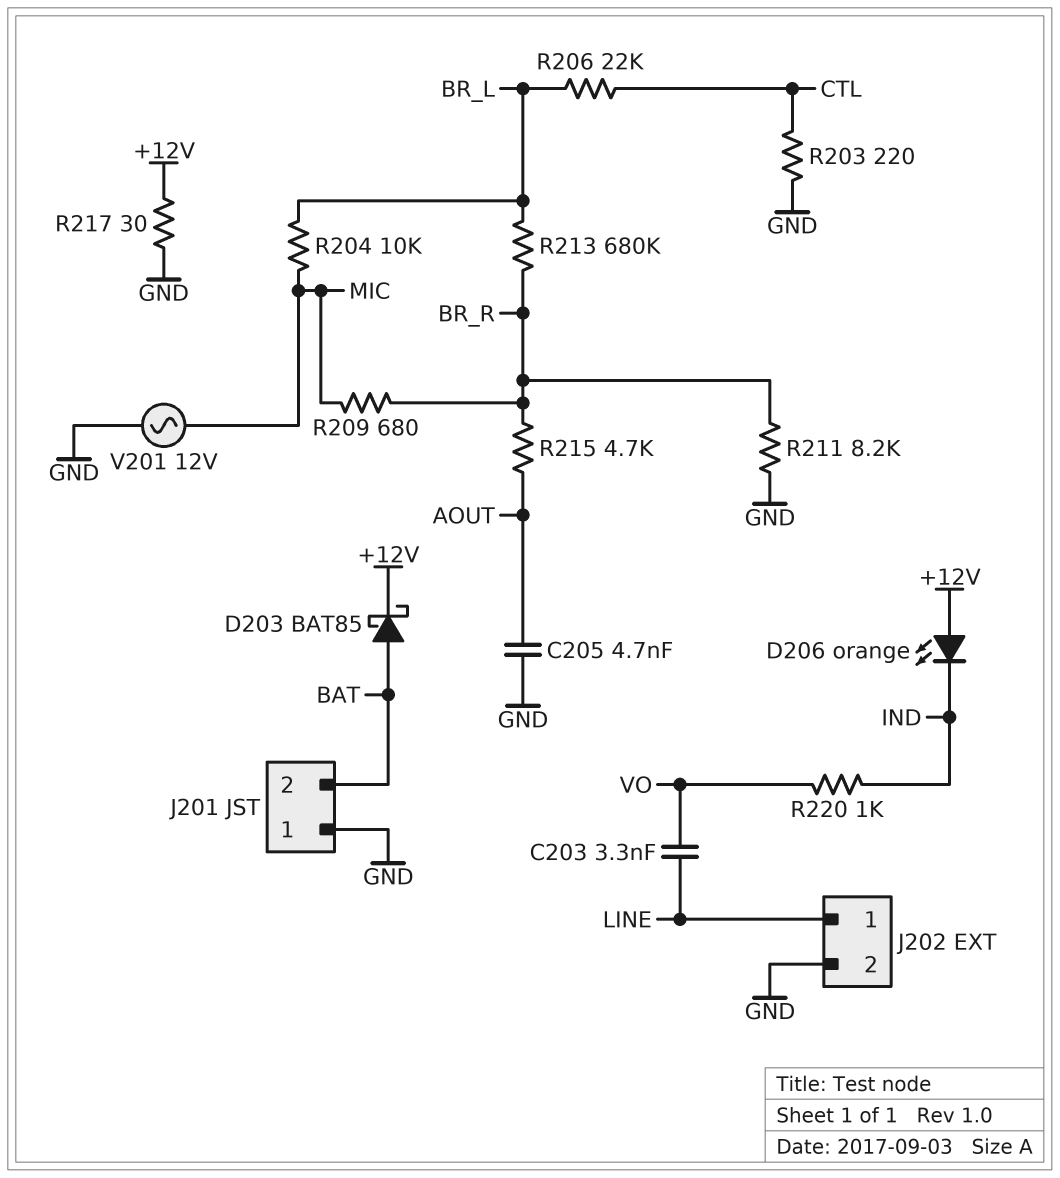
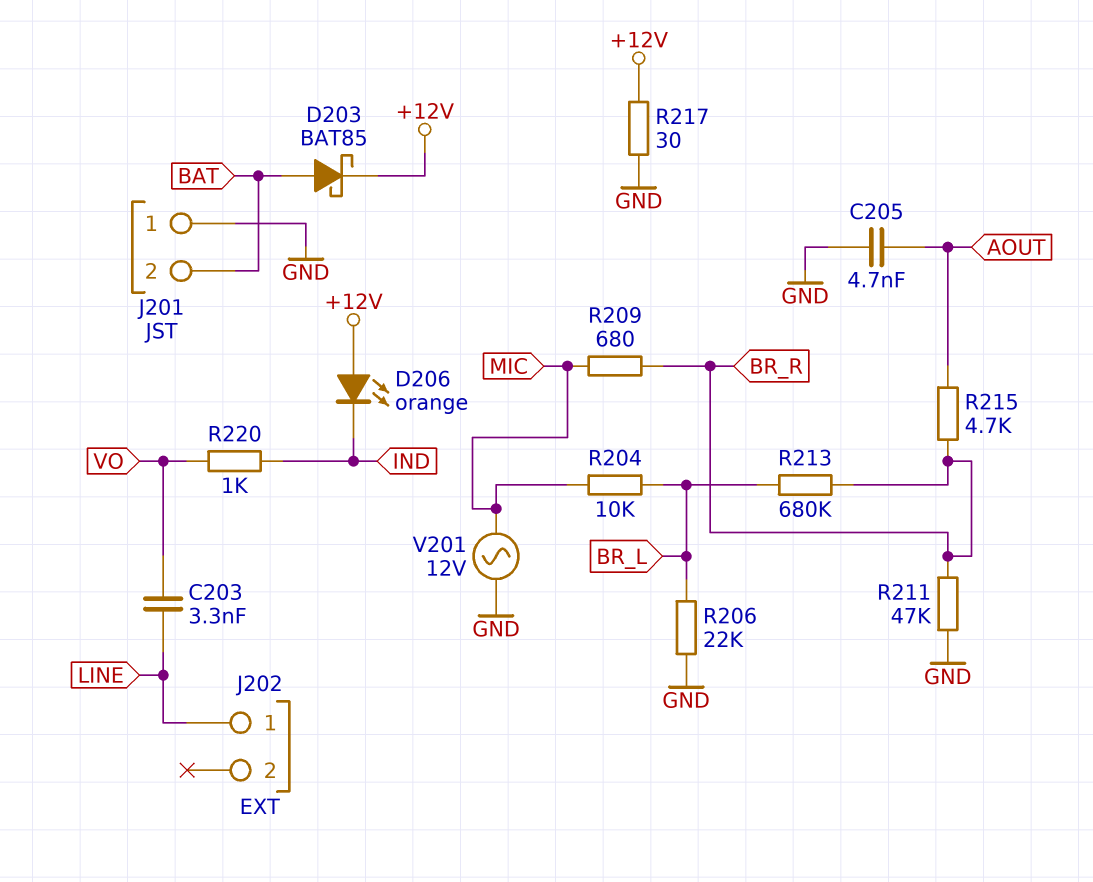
J202 pin 2: GND -> none
R203: 220 (CTL, GND) -> none
R206: 22k (BR_L, CTL) -> 22k (BR_L, GND)
R211: 8.2k (BR_R, GND) -> 47k (BR_R, GND)

